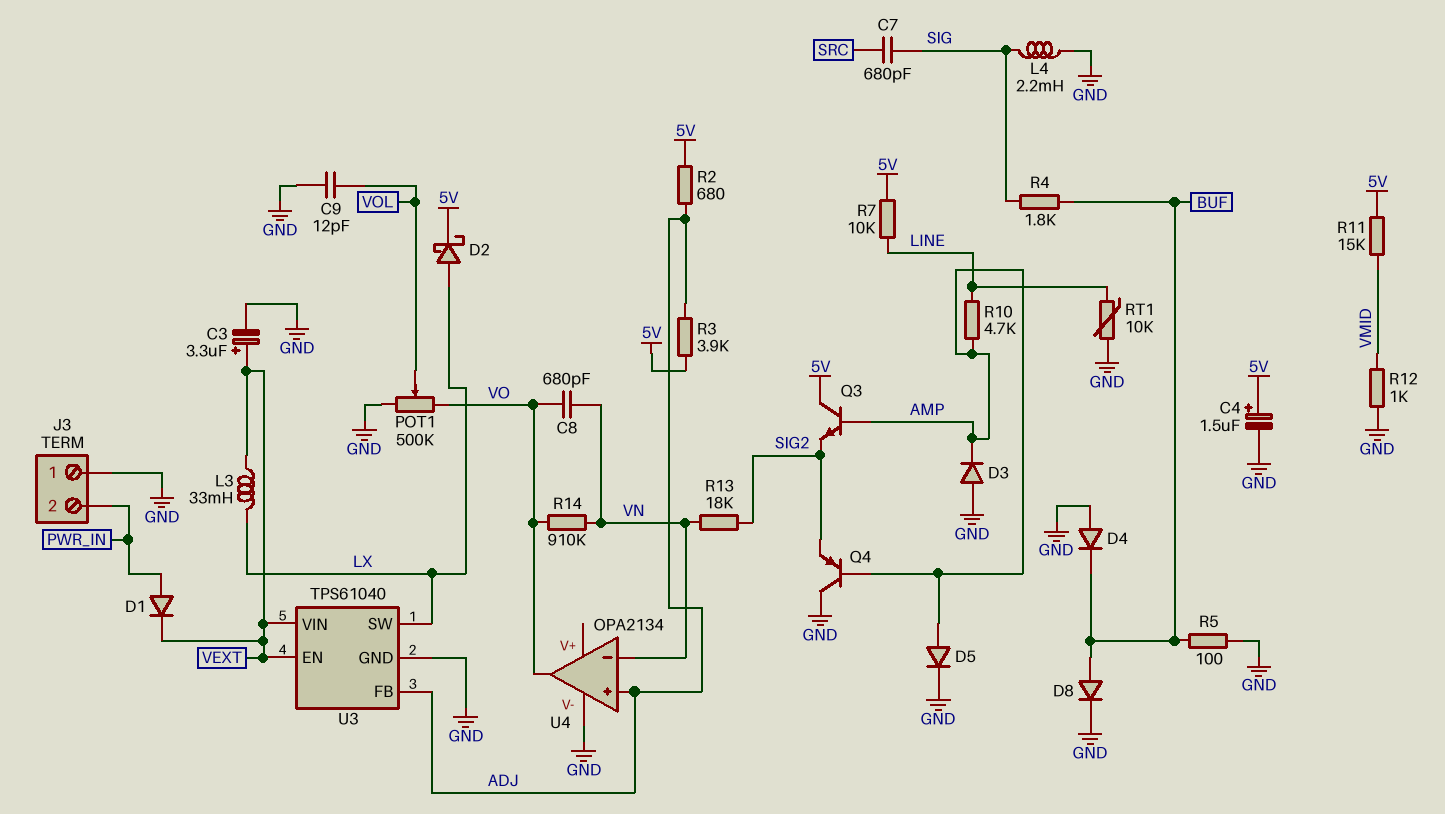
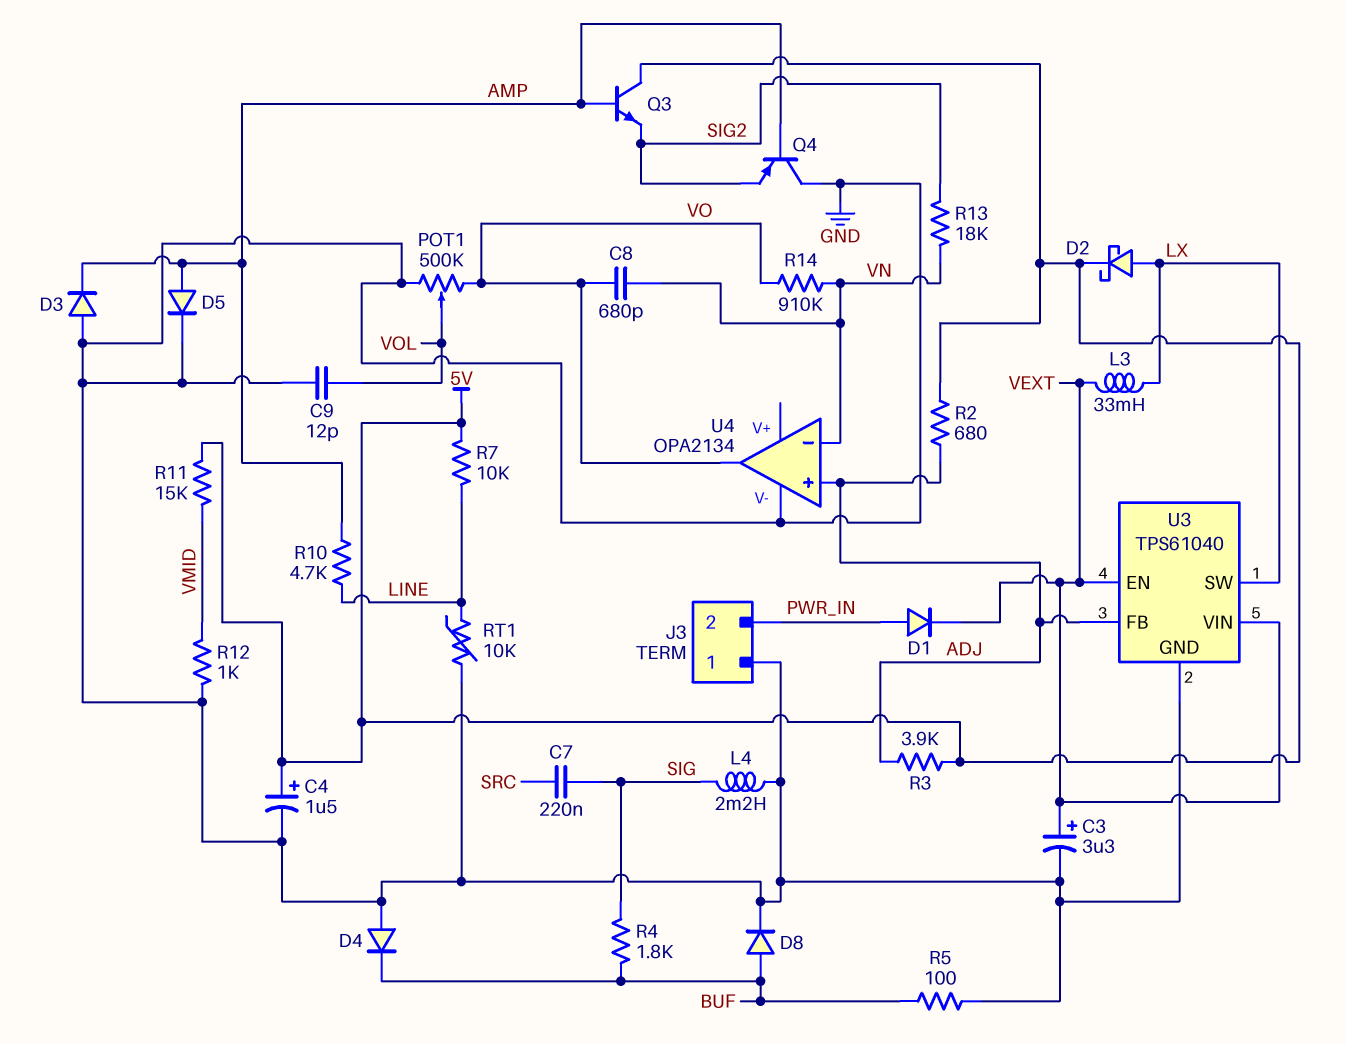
C7: 680pF (SIG, SRC) -> 220nF (SIG, SRC)

